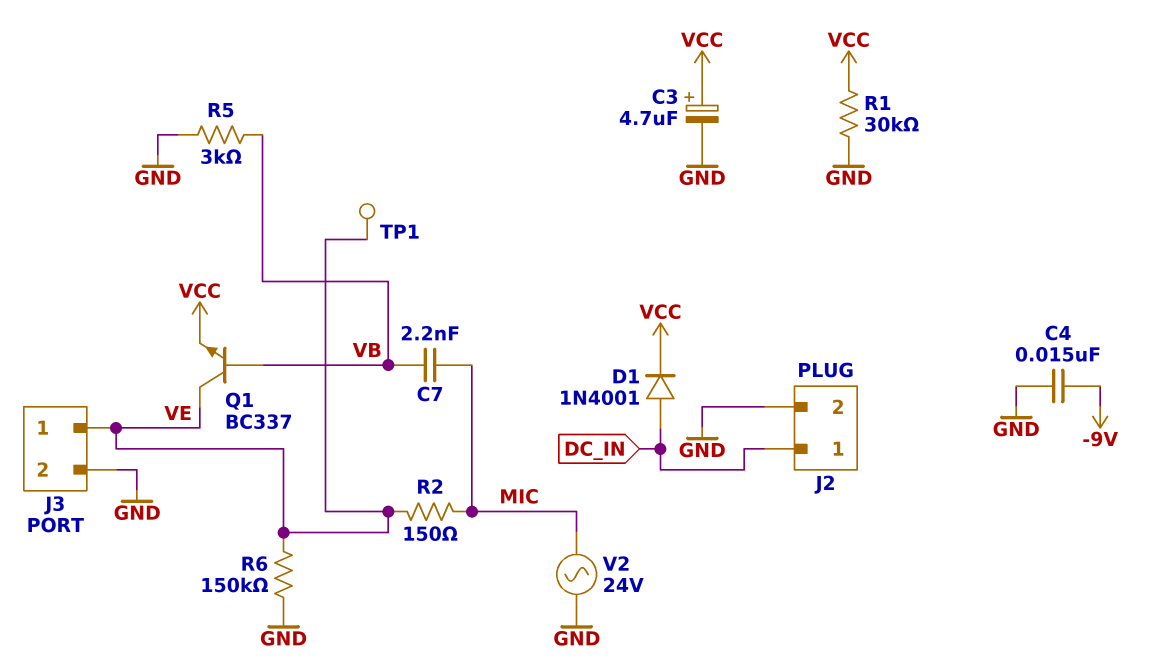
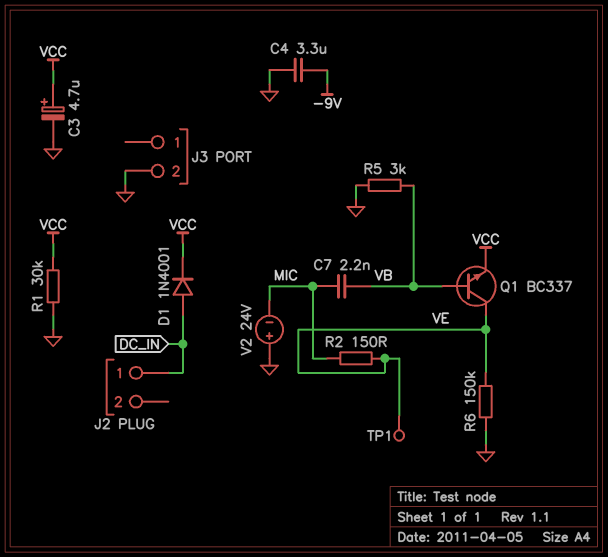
C4: 15nF (-9V, GND) -> 3.3uF (-9V, GND)
J2 pin 2: GND -> none
J3 pin 1: VE -> none
V2: AC 24V (GND, MIC) -> 24V (plus GND, minus MIC)

